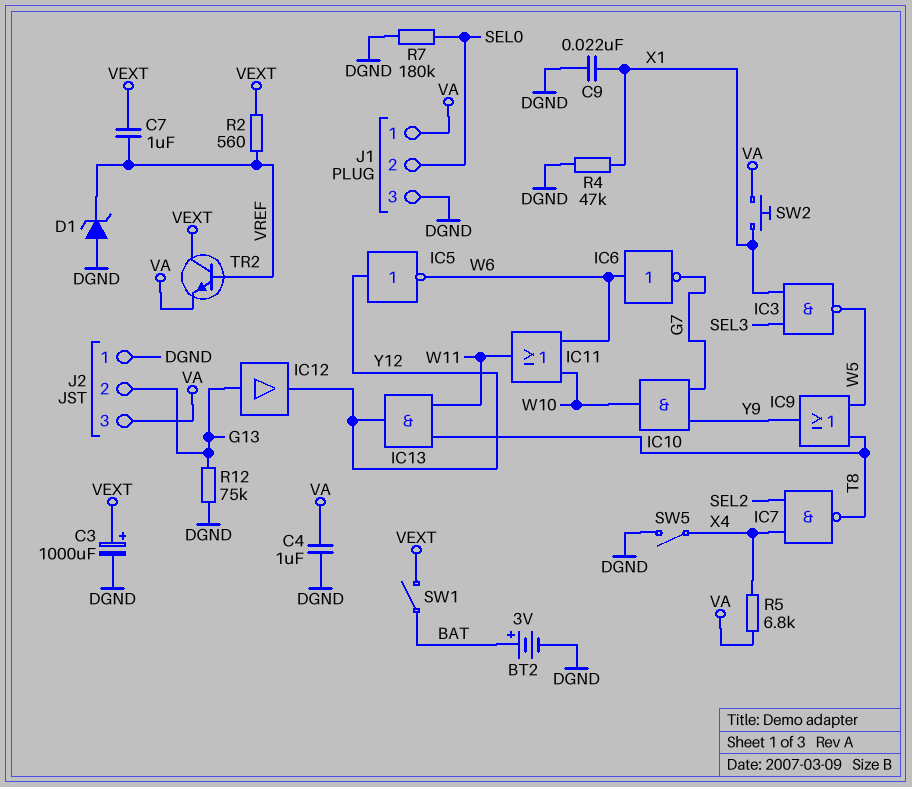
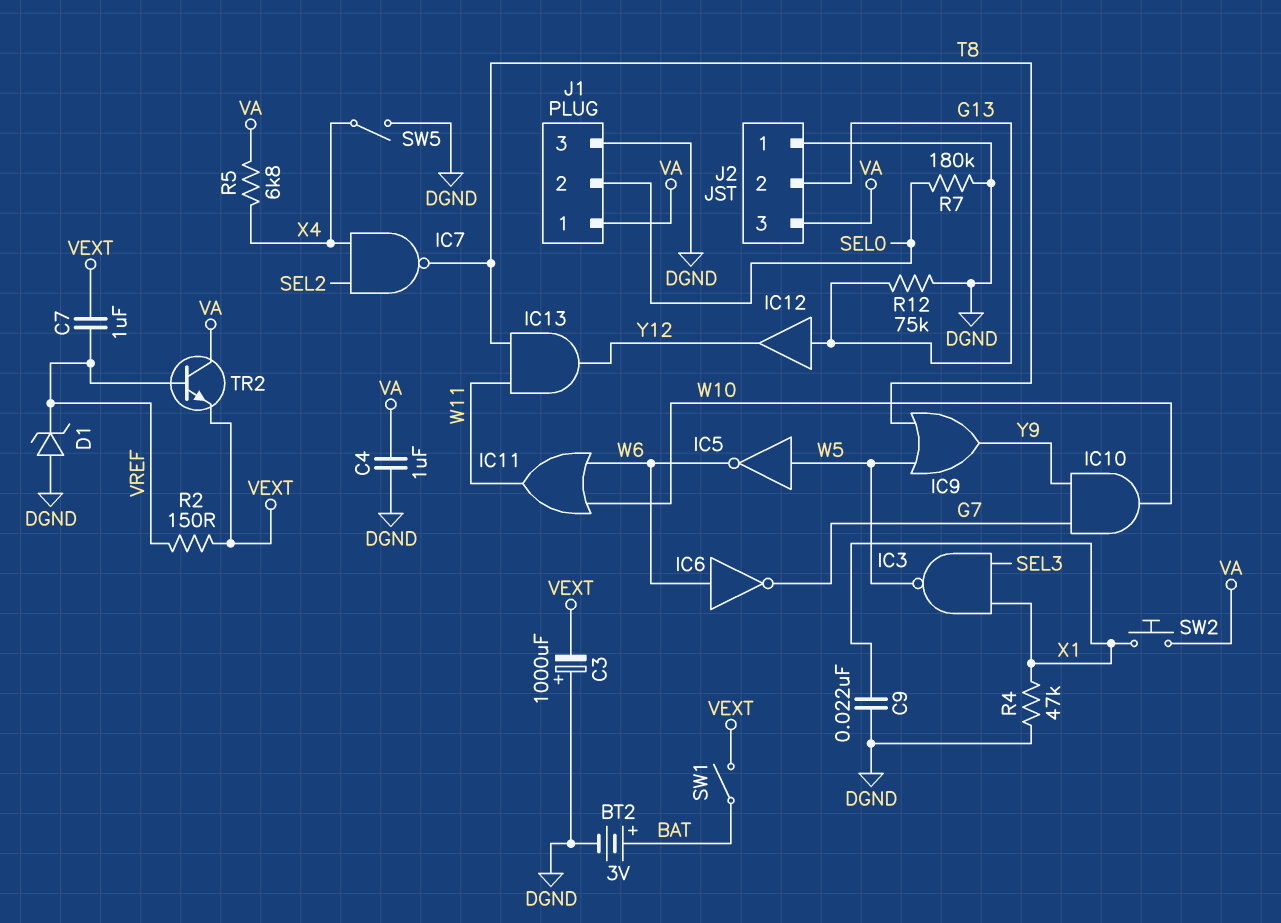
C3: 1000uF (plus VEXT, minus DGND) -> 1000uF (plus DGND, minus VEXT)
IC5: NOT (in Y12, out W6) -> NOT (in W5, out W6)
R2: 560 (VEXT, VREF) -> 150 (VEXT, VREF)
TR2: NPN (B VREF, C VEXT, E VA) -> NPN (B VREF, C VA, E VEXT)

